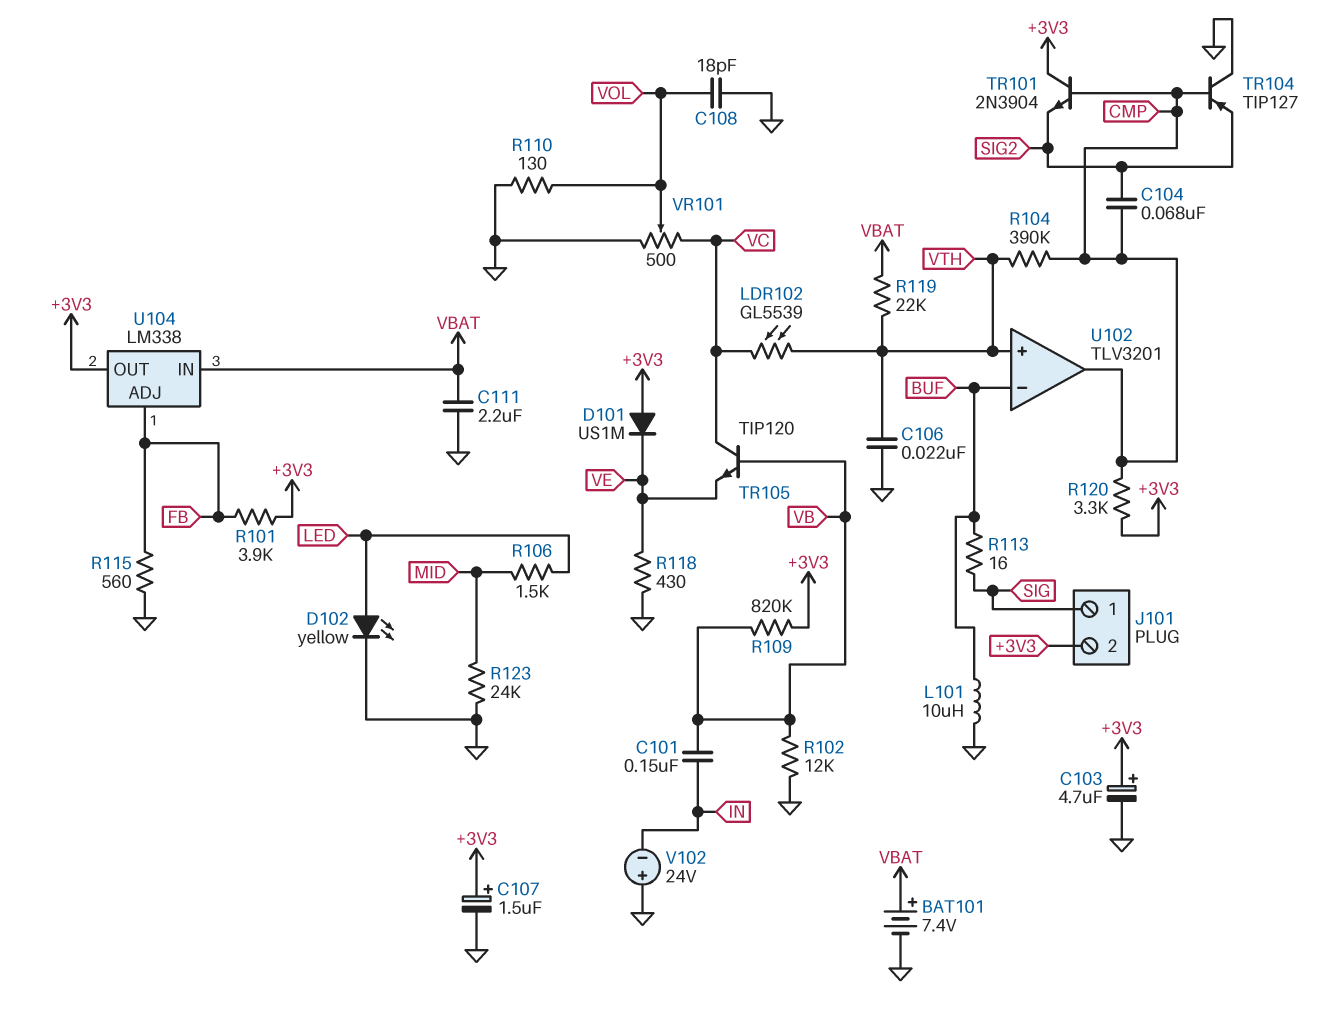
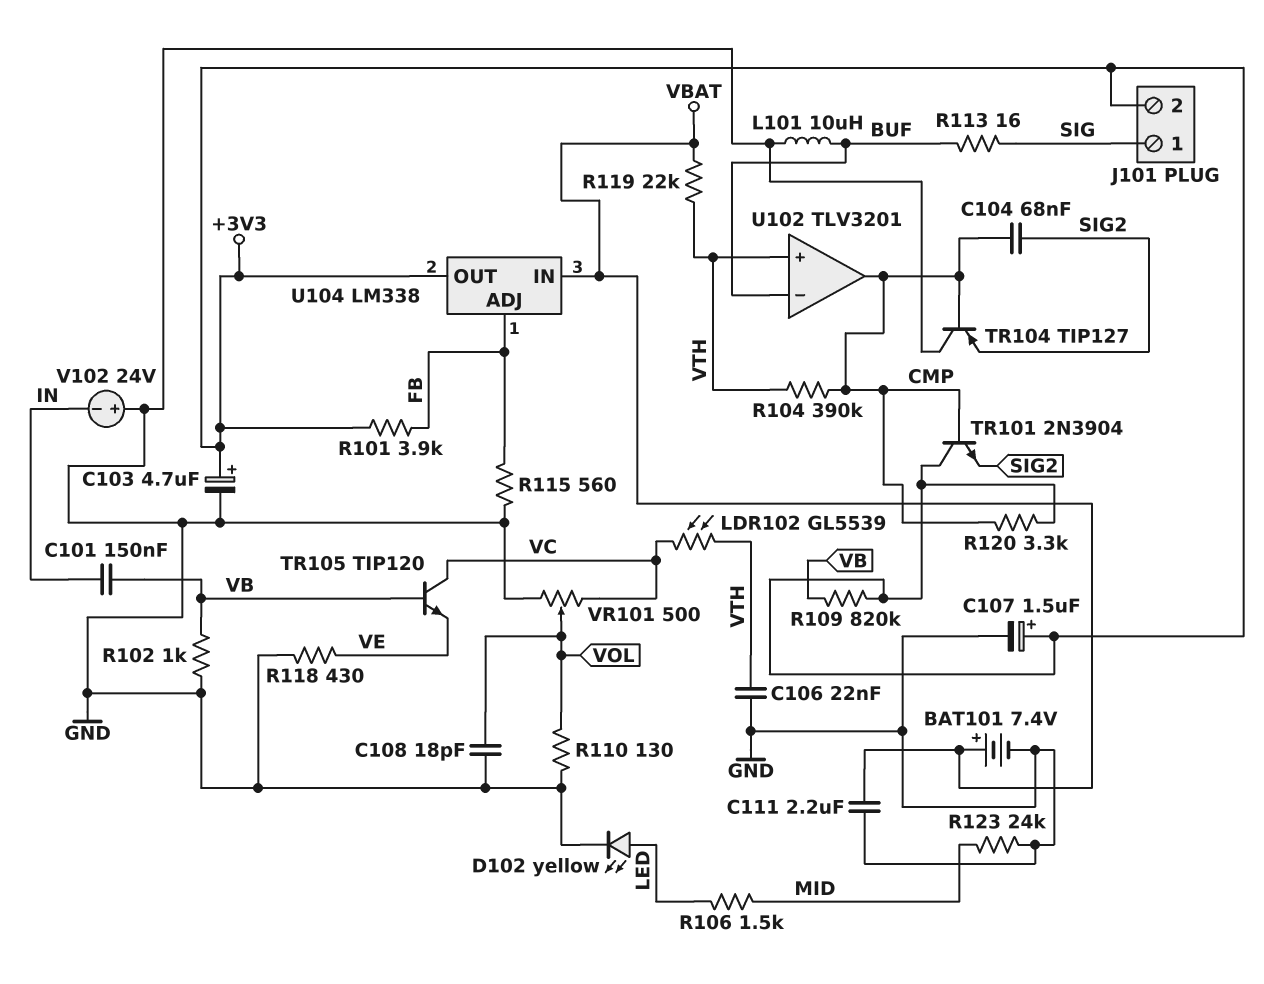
D101: diode US1M (A +3V3, K VE) -> none
R102: 12k (GND, VB) -> 1k (GND, VB)

